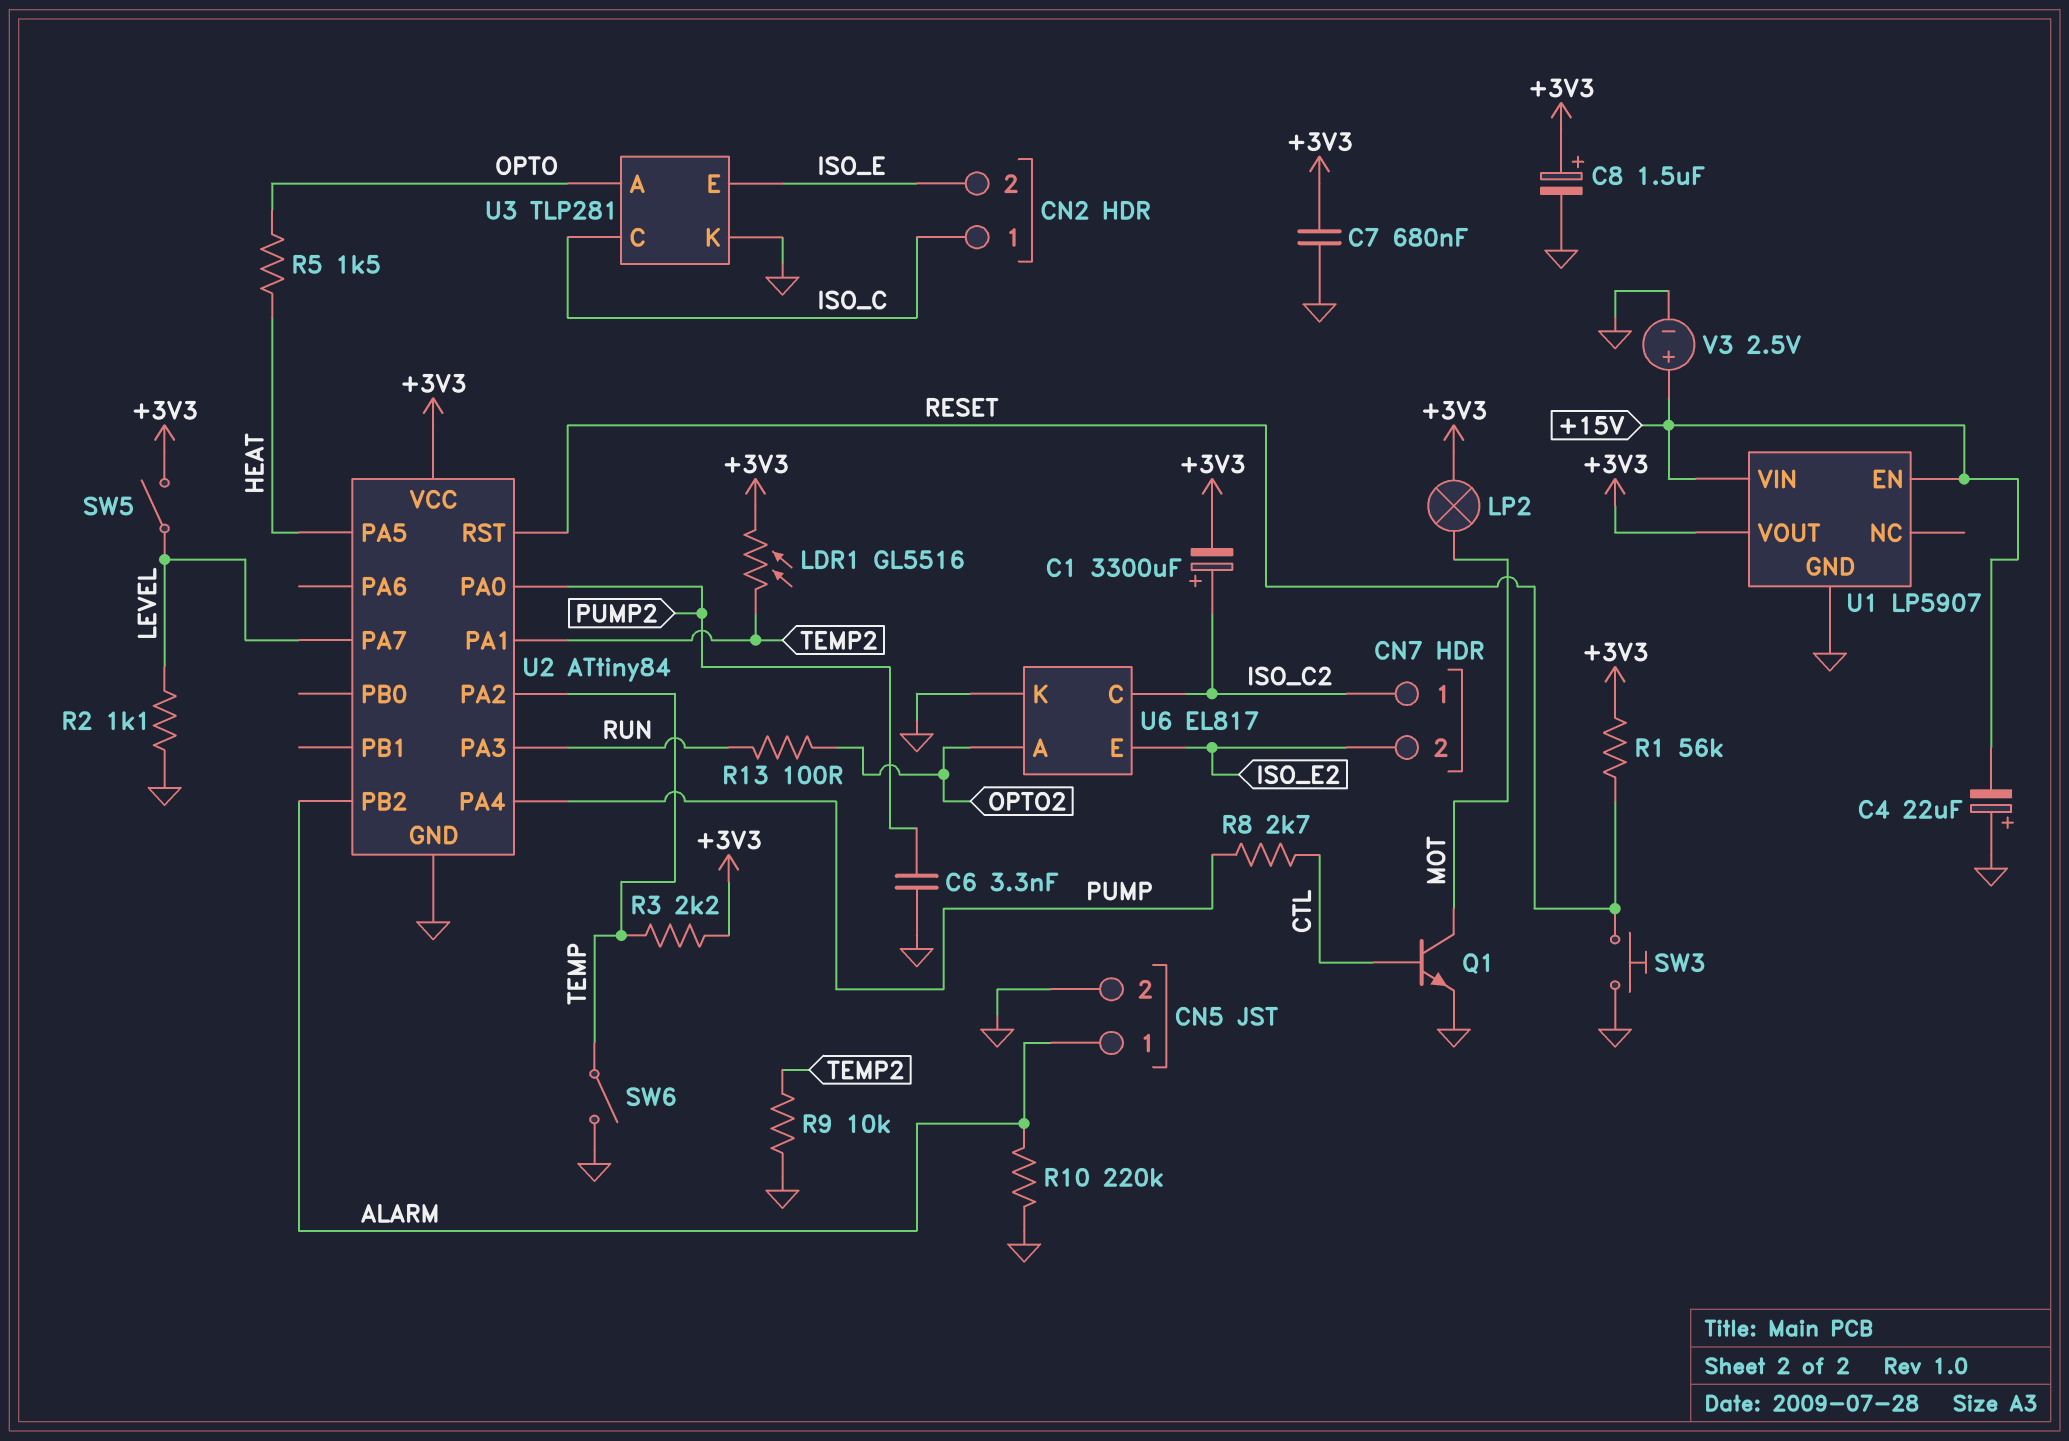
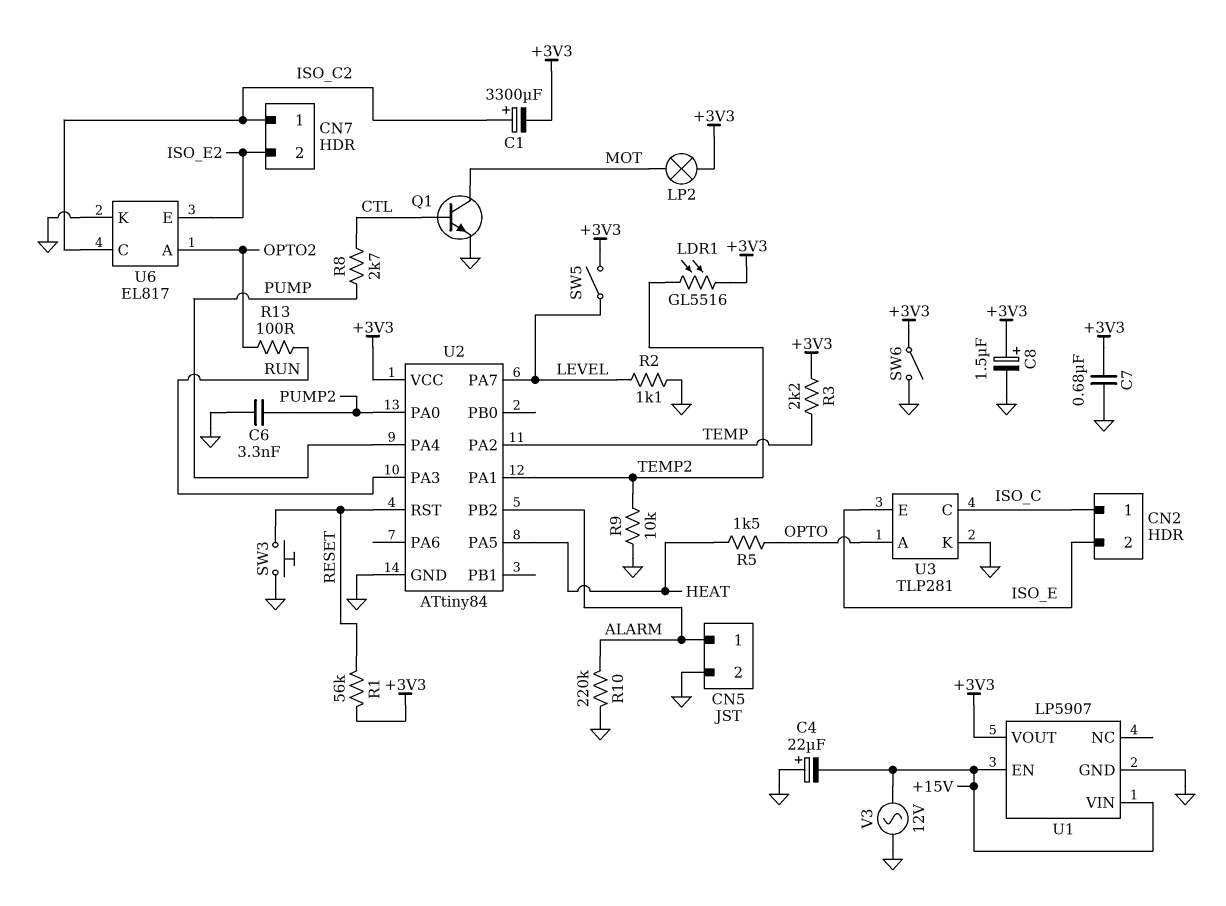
SW6: switch (GND, TEMP) -> switch (+3V3, GND)
V3: 2.5V (plus +15V, minus GND) -> AC 12V (+15V, GND)

